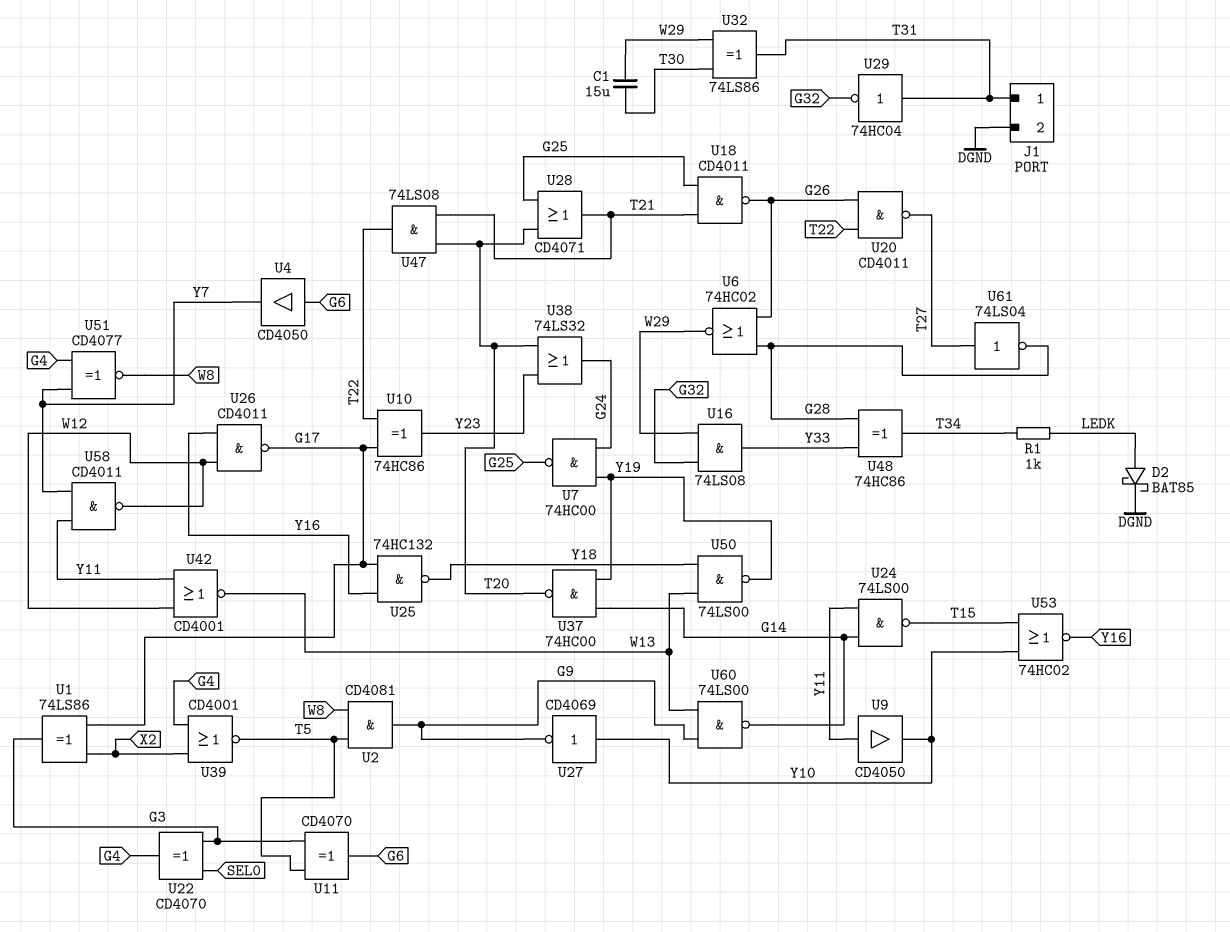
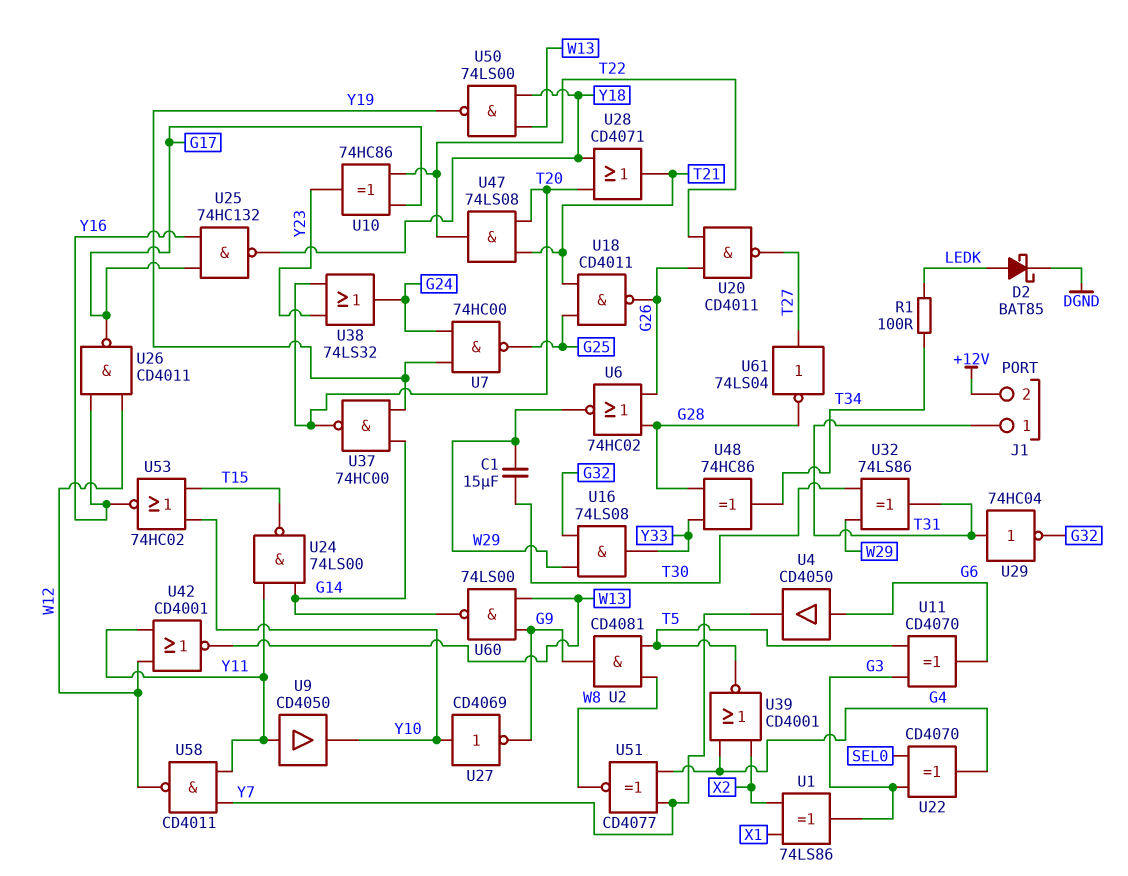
J1 pin 2: DGND -> +12V
R1: 1k (LEDK, T34) -> 100 (LEDK, T34)
U1: XOR 74LS86 (in G17, in X2, out G3) -> XOR 74LS86 (in X1, in X2, out G3)
U28: OR CD4071 (in G25, in T20, out T21) -> OR CD4071 (in T20, in Y18, out T21)

